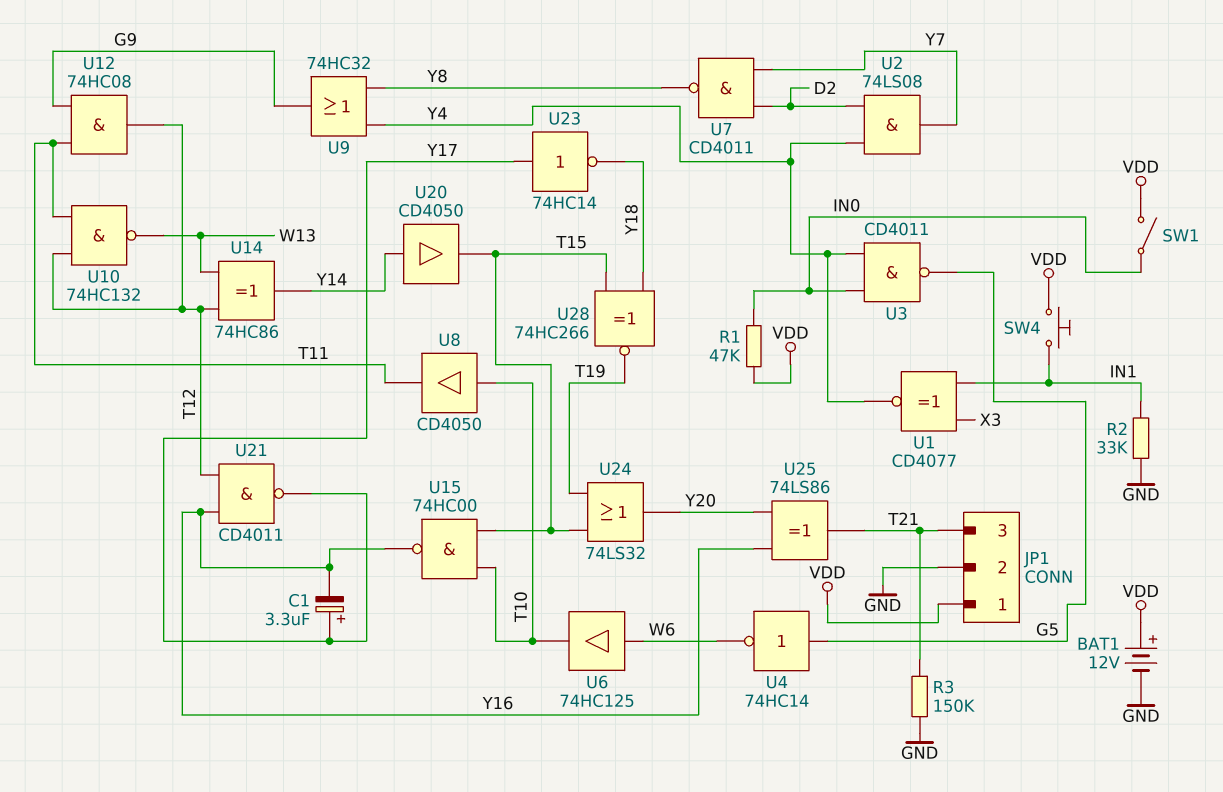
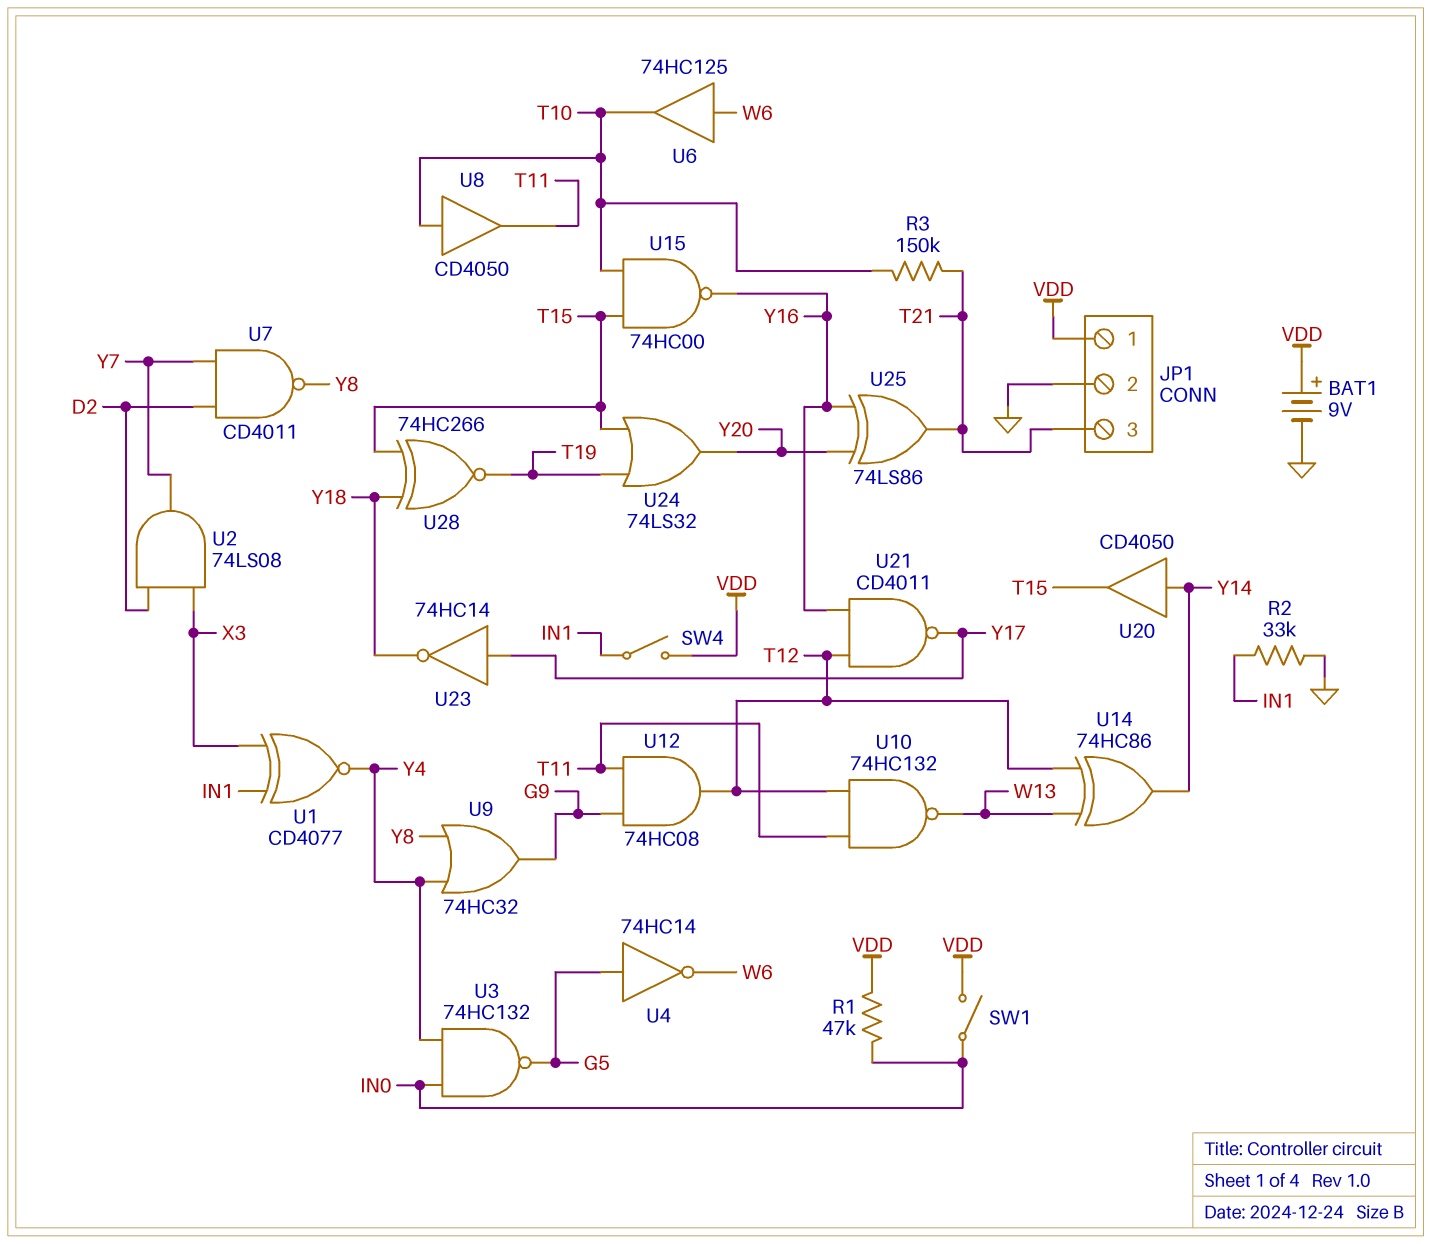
BAT1: 12V (plus VDD, minus GND) -> 9V (plus VDD, minus GND)
C1: 3.3uF (plus Y17, minus Y16) -> none
R3: 150k (GND, T21) -> 150k (T10, T21)
SW4: button (IN1, VDD) -> switch (IN1, VDD)
U2: AND 74LS08 (in D2, in Y4, out Y7) -> AND 74LS08 (in D2, in X3, out Y7)
U3: NAND CD4011 (in IN0, in Y4, out G5) -> NAND 74HC132 (in IN0, in Y4, out G5)

